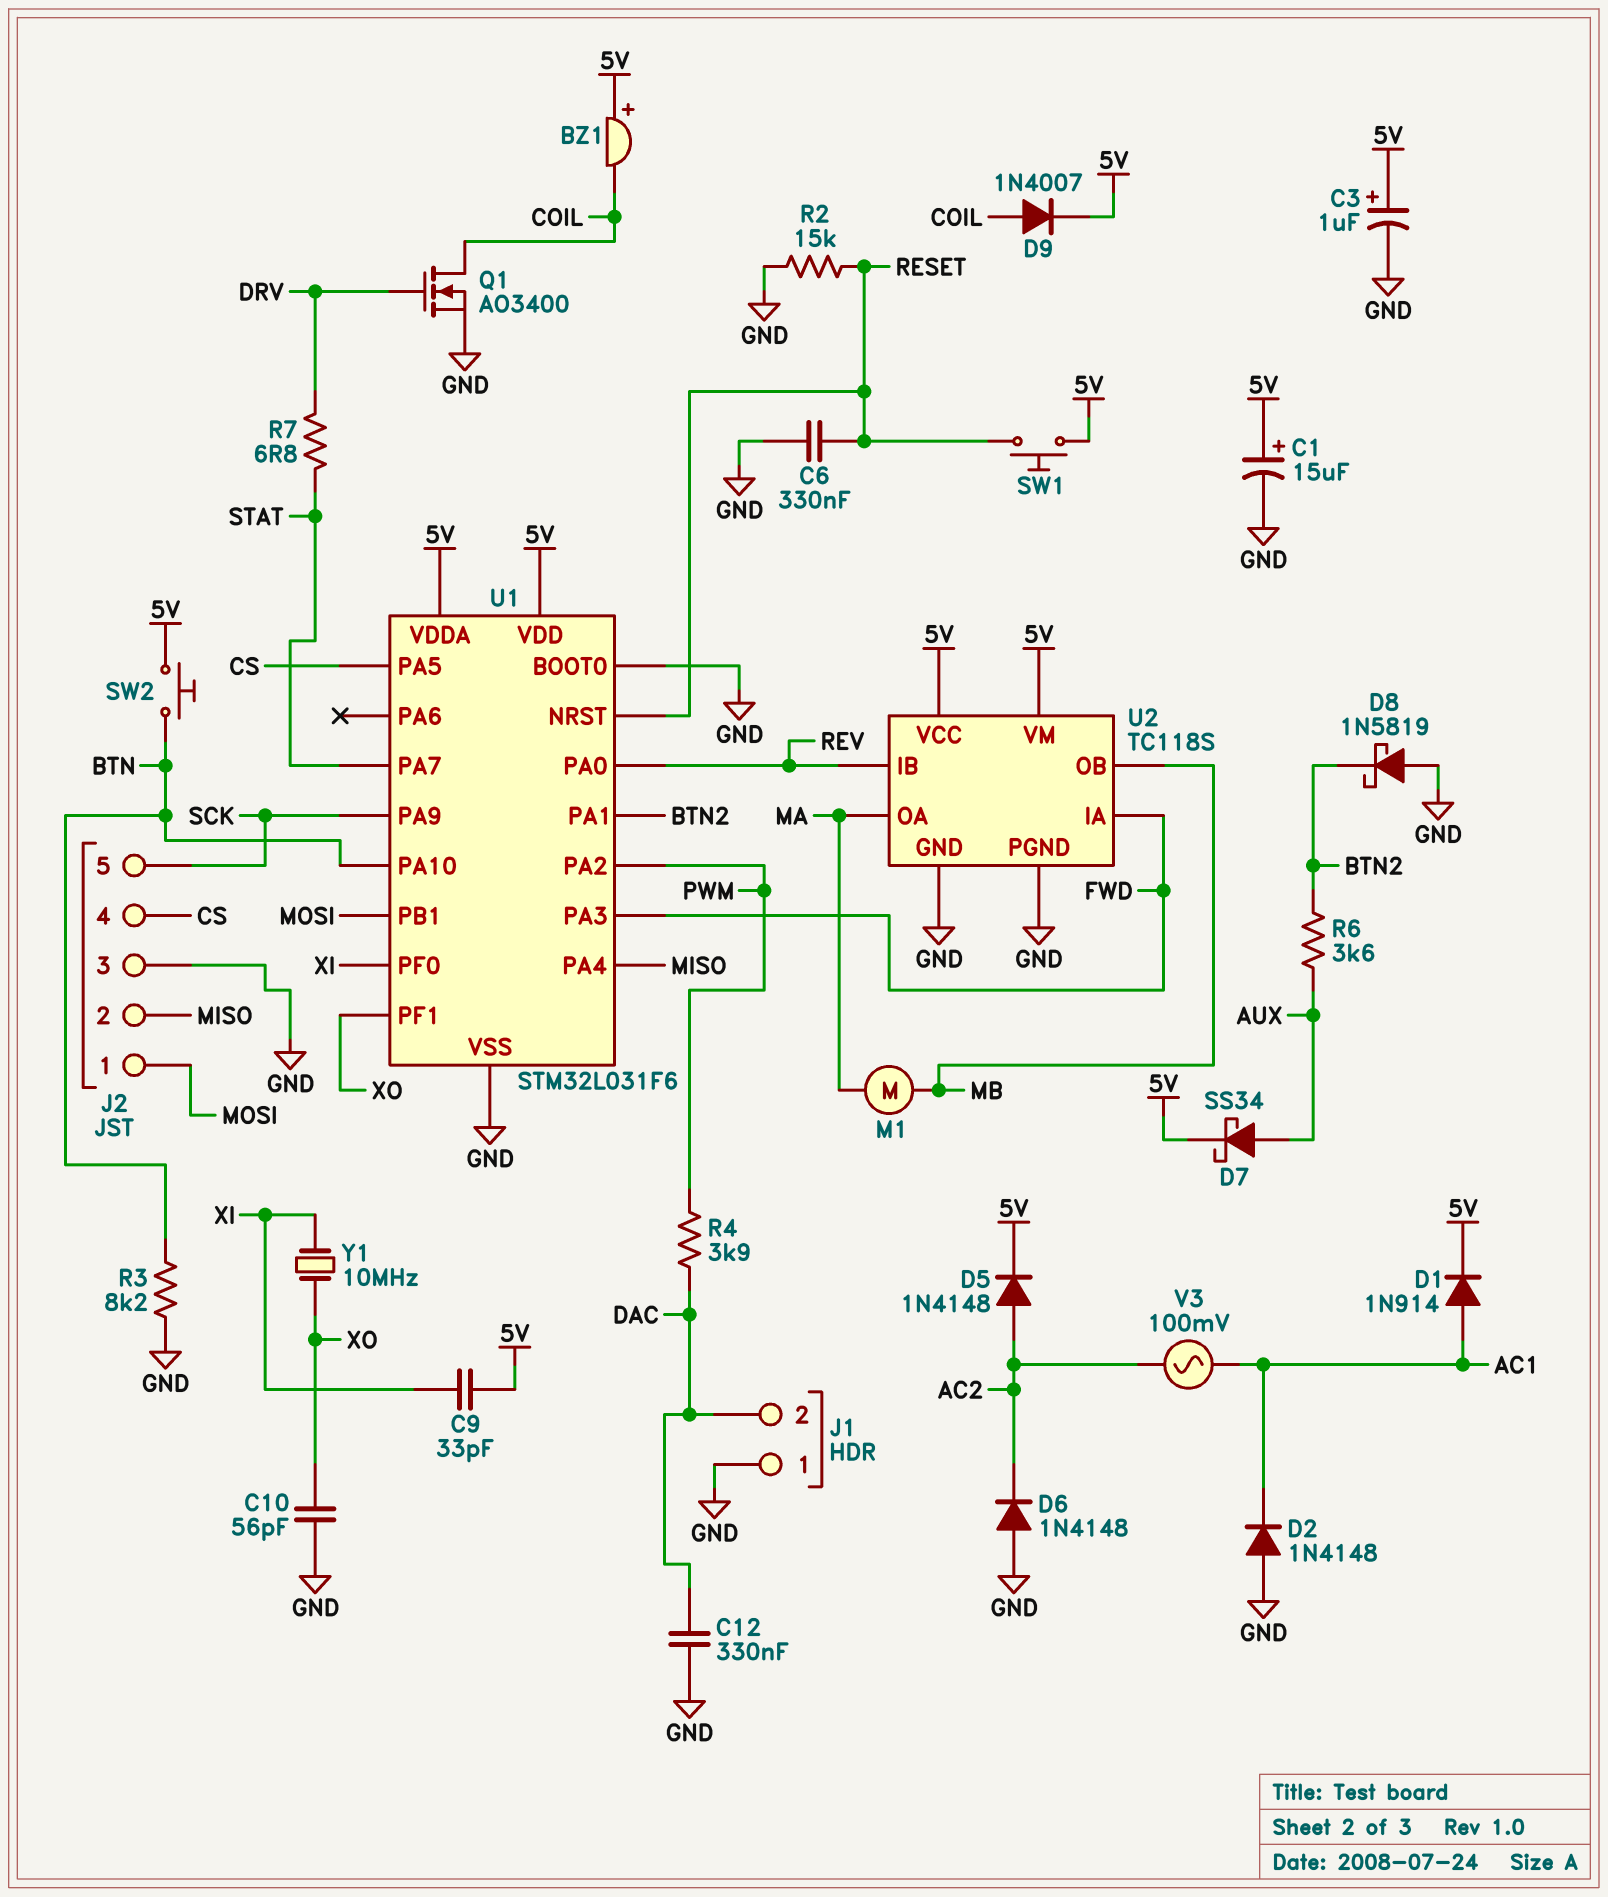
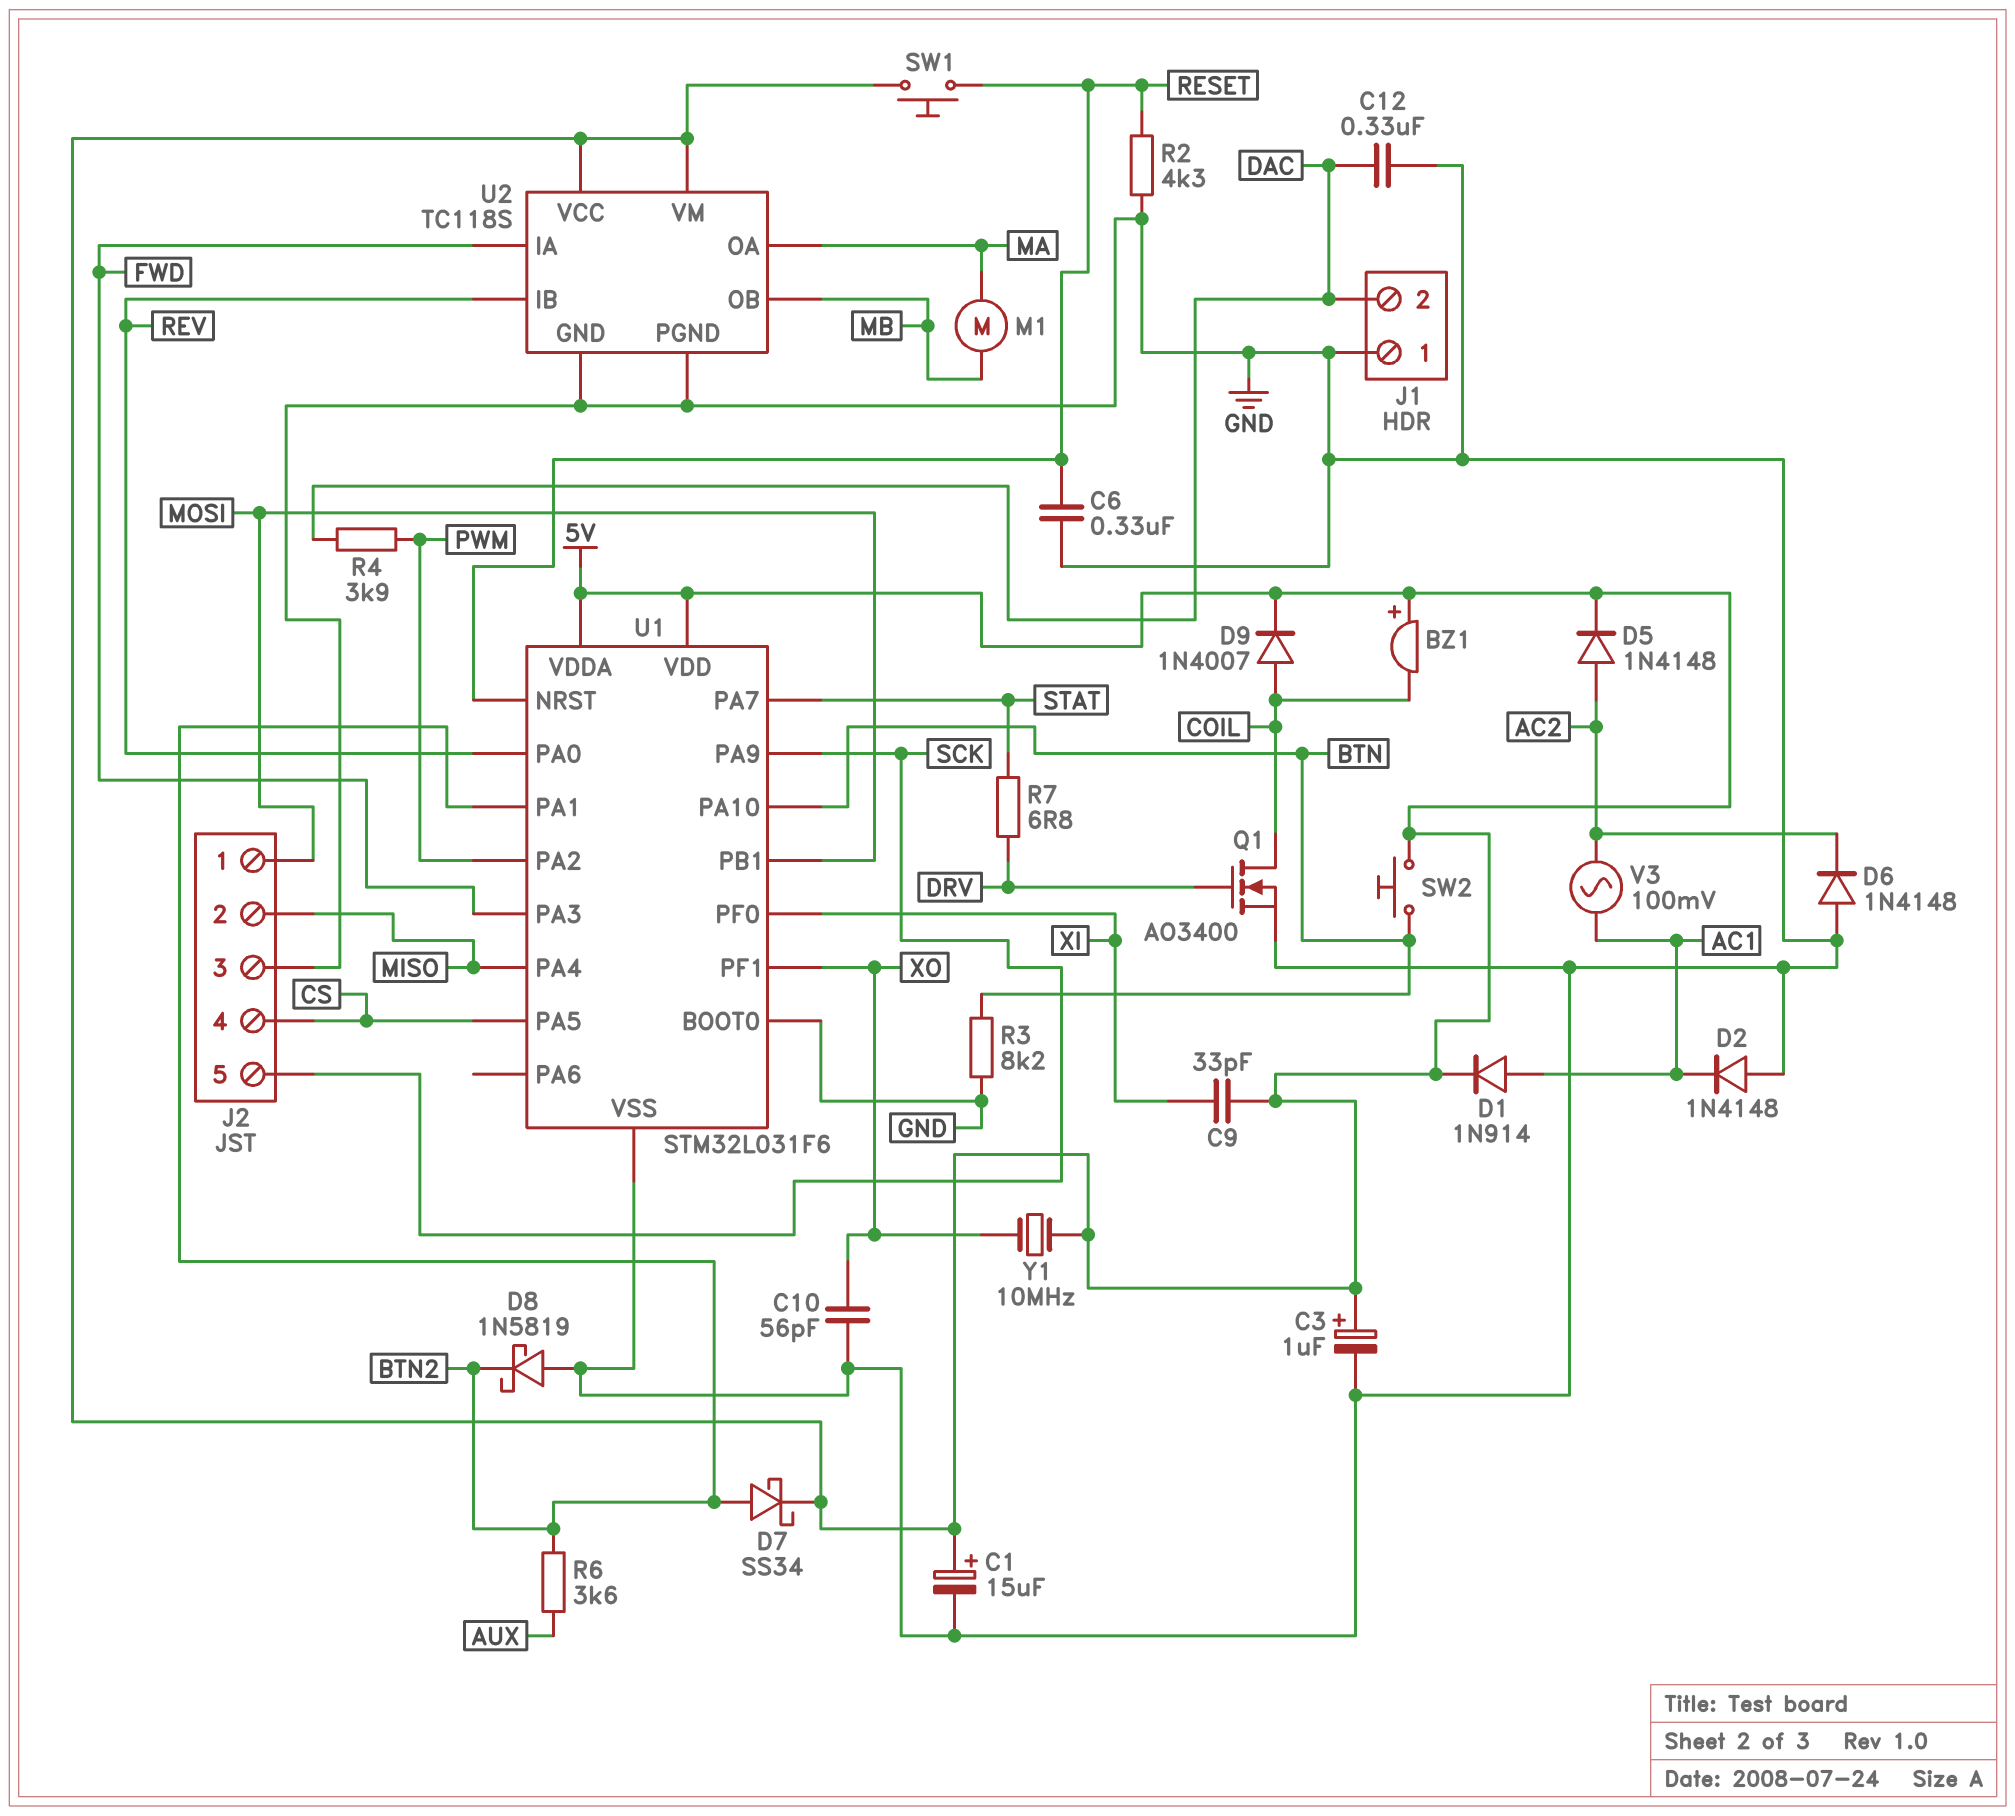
D7: schottky SS34 (A AUX, K 5V) -> schottky SS34 (A BTN2, K 5V)
R2: 15k (GND, RESET) -> 4.3k (GND, RESET)
Y1: 10MHz (XI, XO) -> 10MHz (5V, XO)

